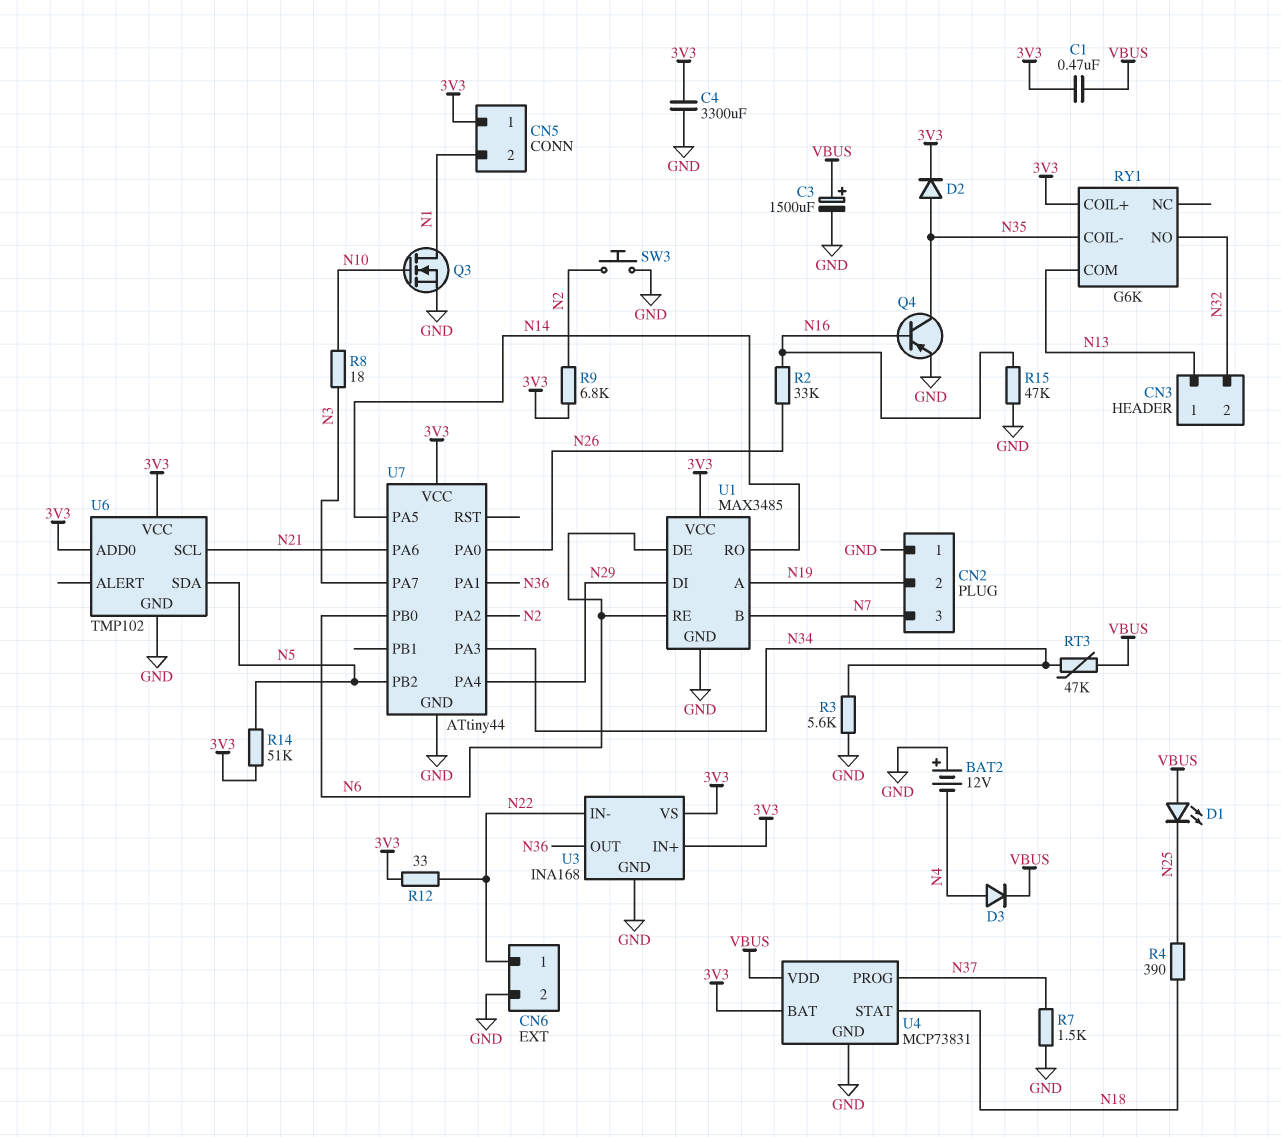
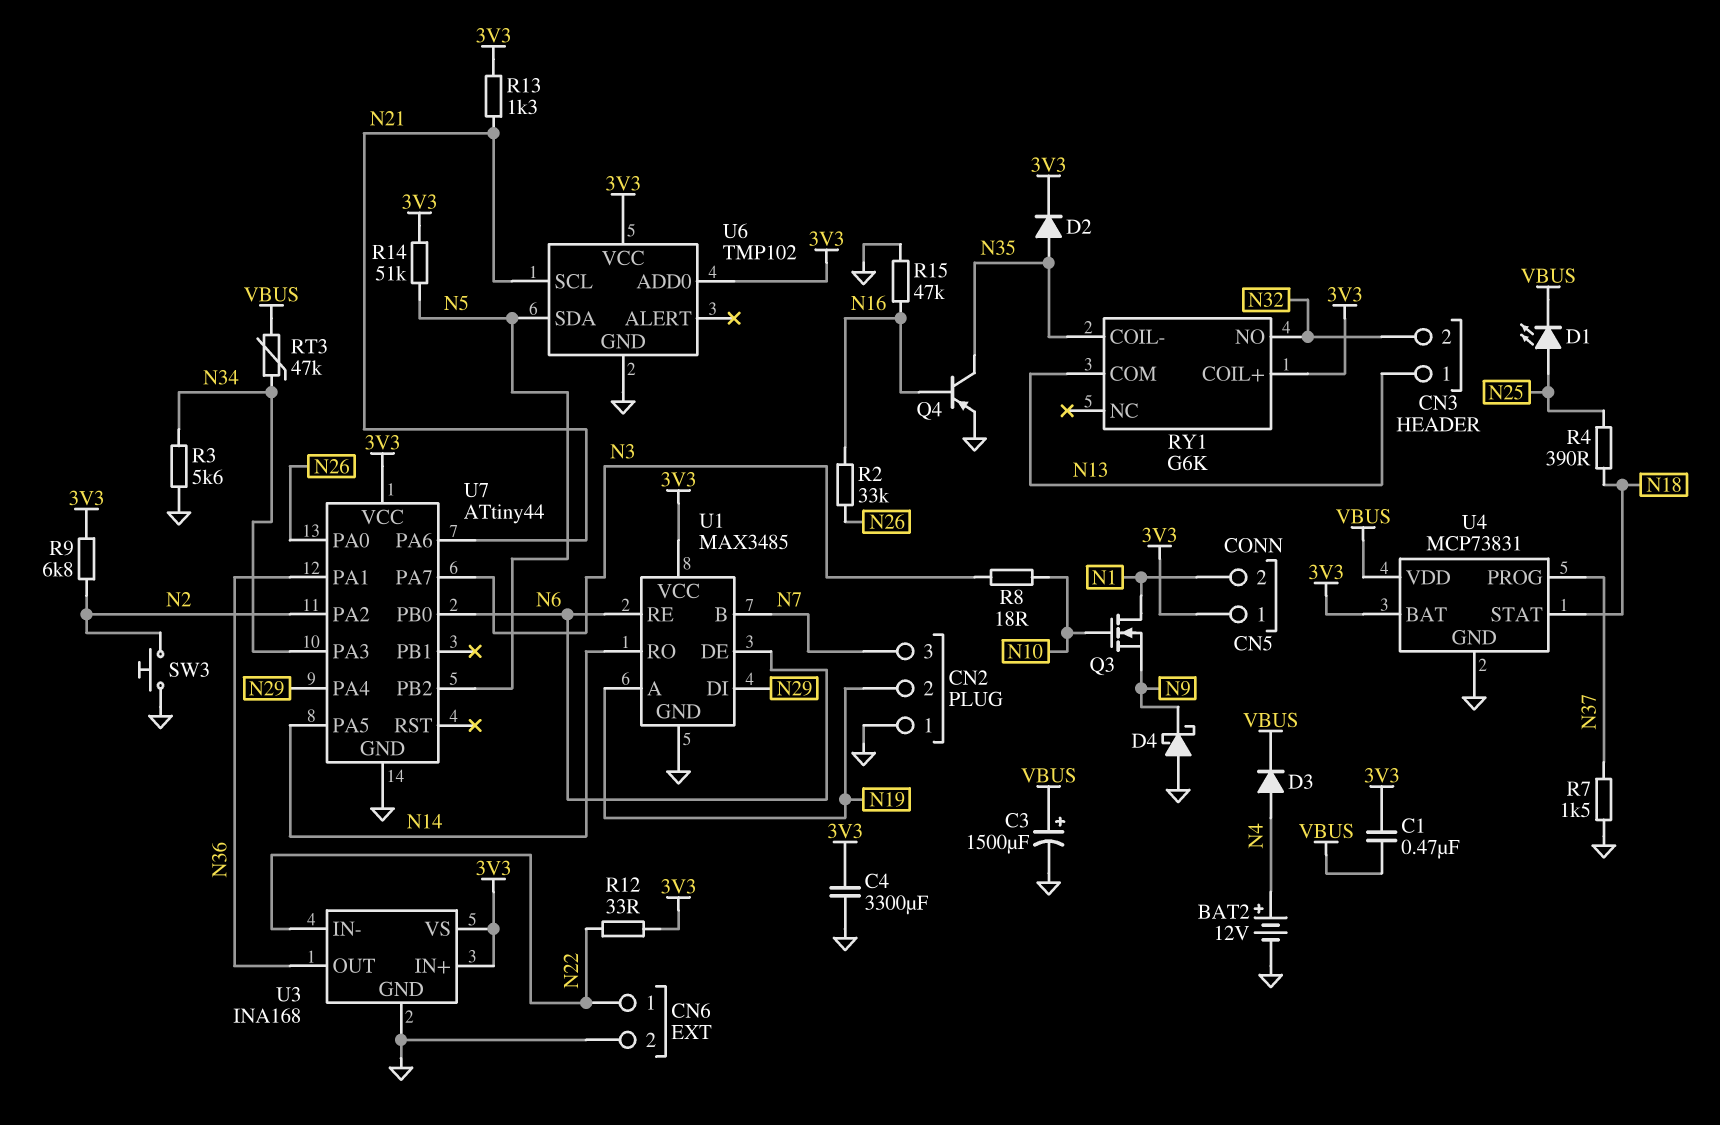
BAT2: 12V (plus GND, minus N4) -> 12V (plus N4, minus GND)
D1: LED (A VBUS, K N25) -> LED (A N25, K VBUS)
D4: none -> schottky (A GND, K N9)
Q3: NMOS (G N10, D N1, S GND) -> NMOS (G N10, D N1, S N9)
R13: none -> 1.3k (3V3, N21)

